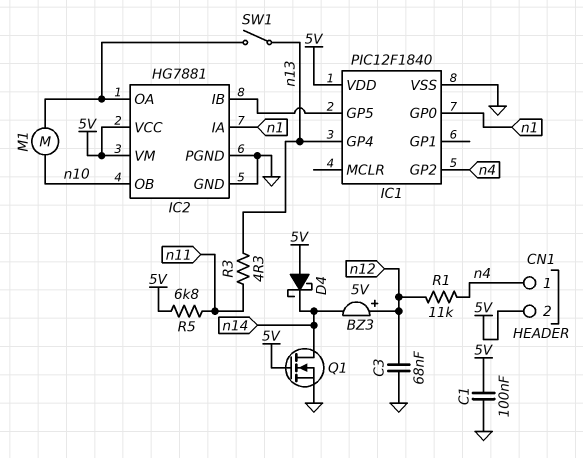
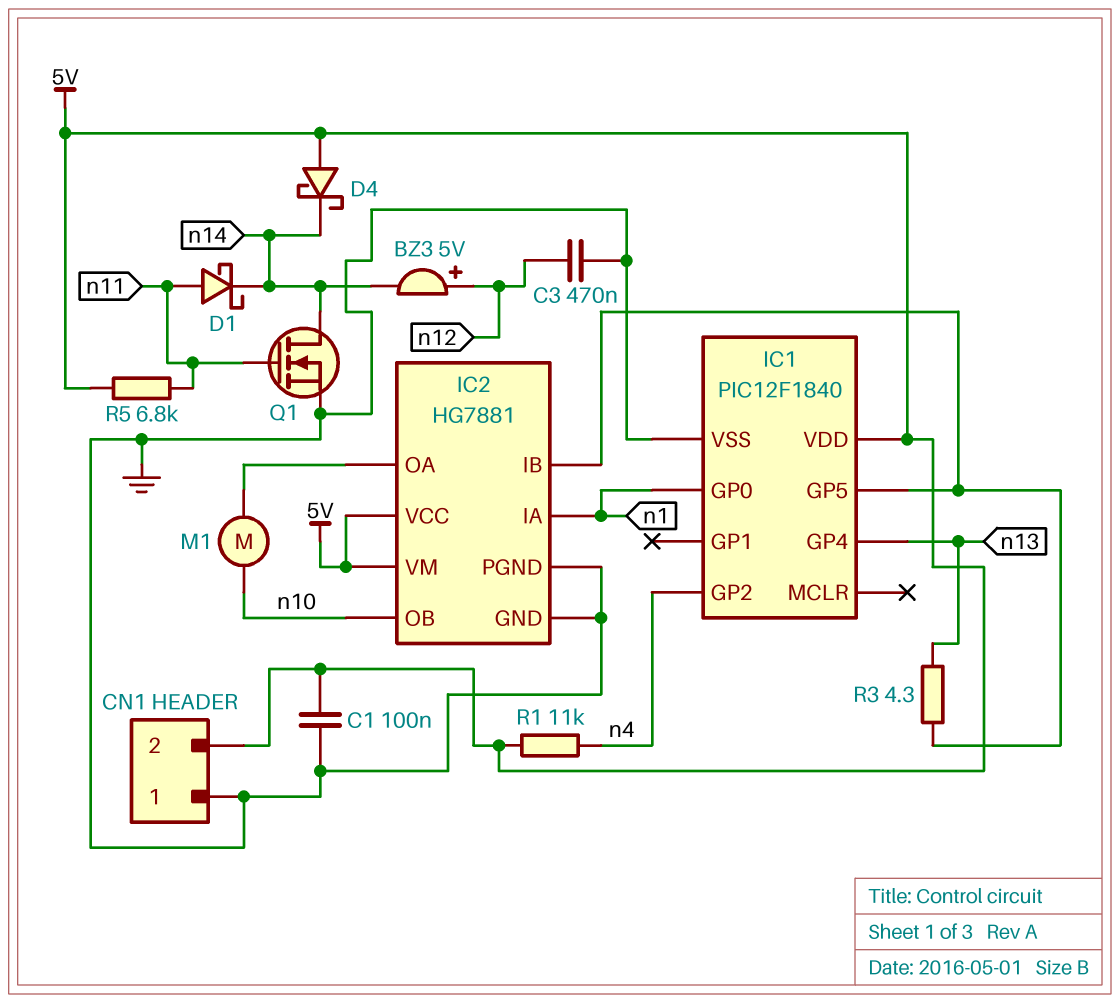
C3: 68nF (GND, n12) -> 470nF (GND, n12)
CN1 pin 1: n4 -> GND
D1: none -> schottky (A n11, K n14)
Q1: NMOS (G 5V, D n14, S GND) -> NMOS (G n11, D n14, S GND)
R1: 11k (n4, n12) -> 11k (5V, n4)
R3: 4.3 (n11, n13) -> 4.3 (IC1/GP5, n13)
SW1: switch (IC2/OA, n13) -> none

